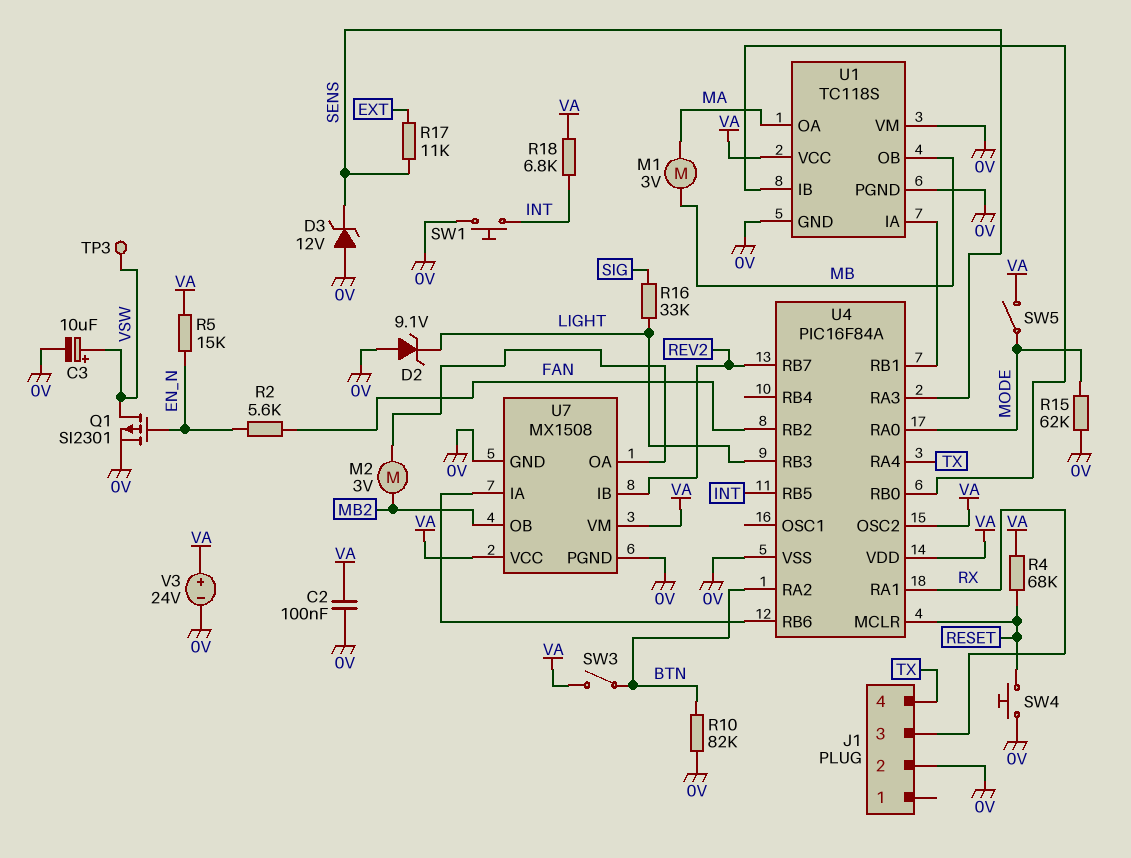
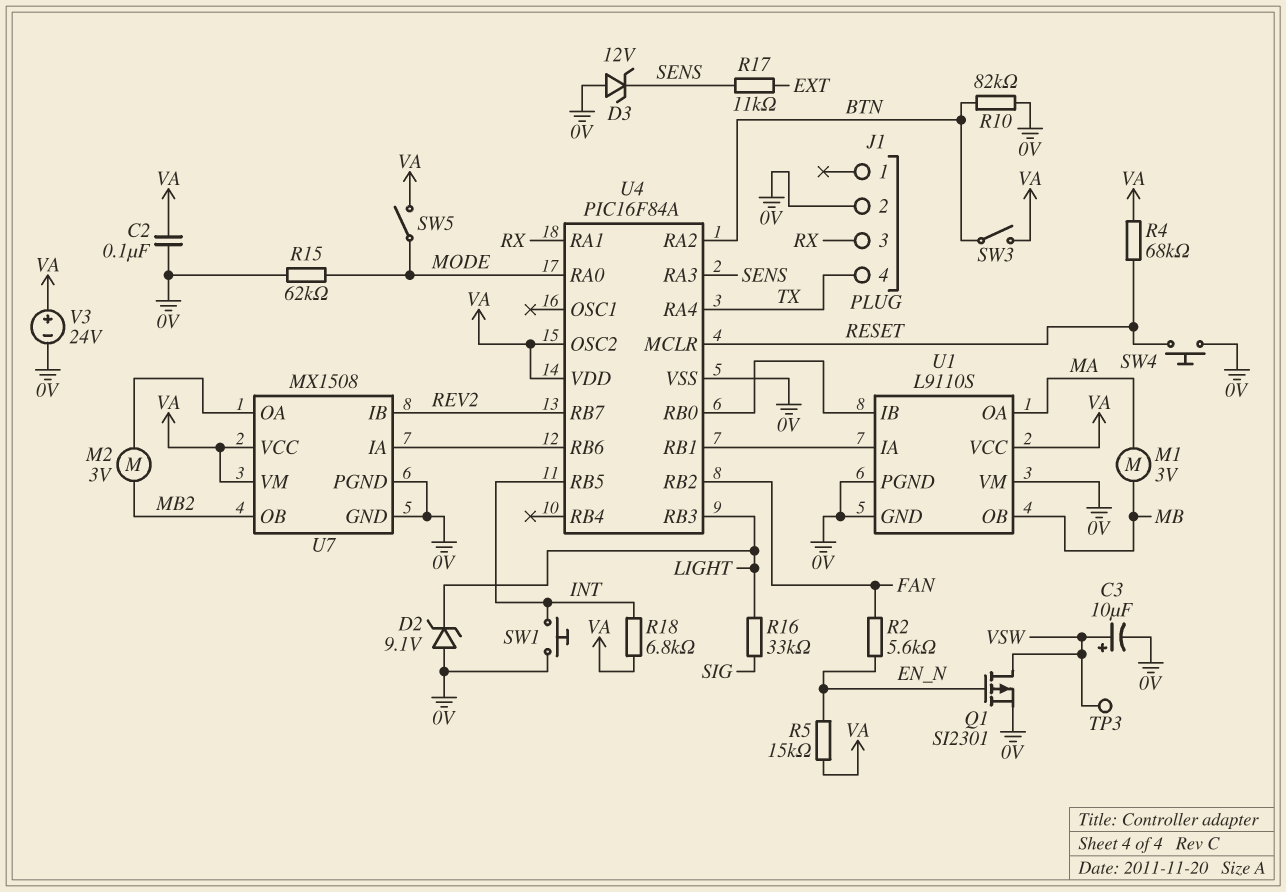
U1: TC118S -> L9110S

